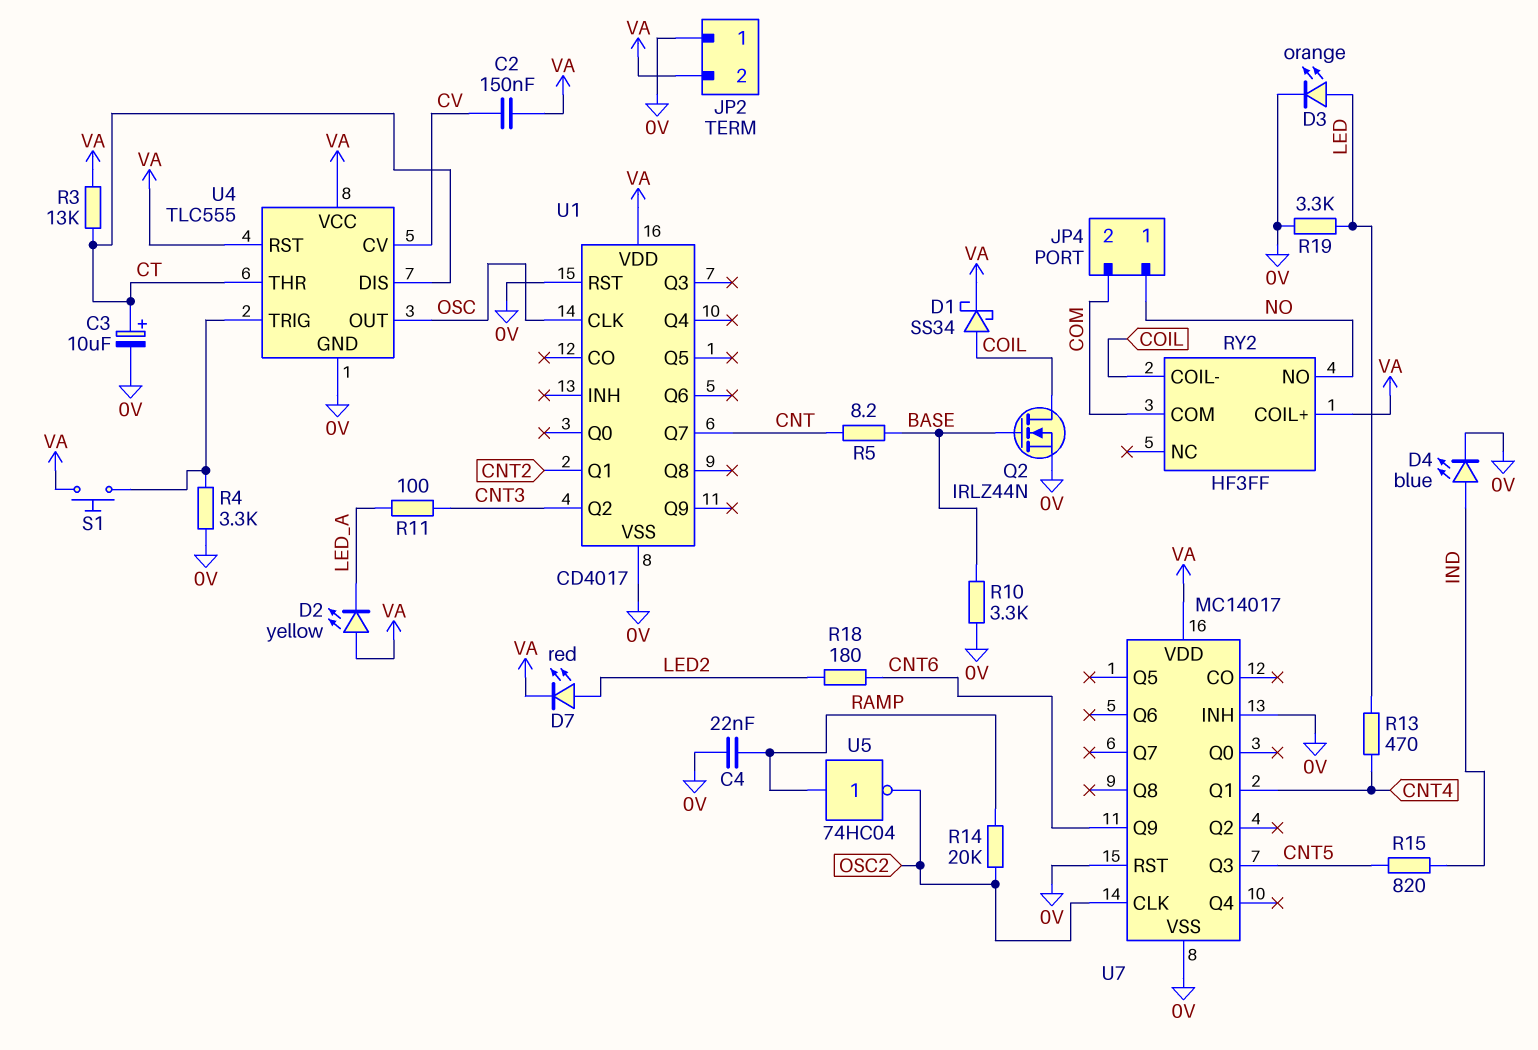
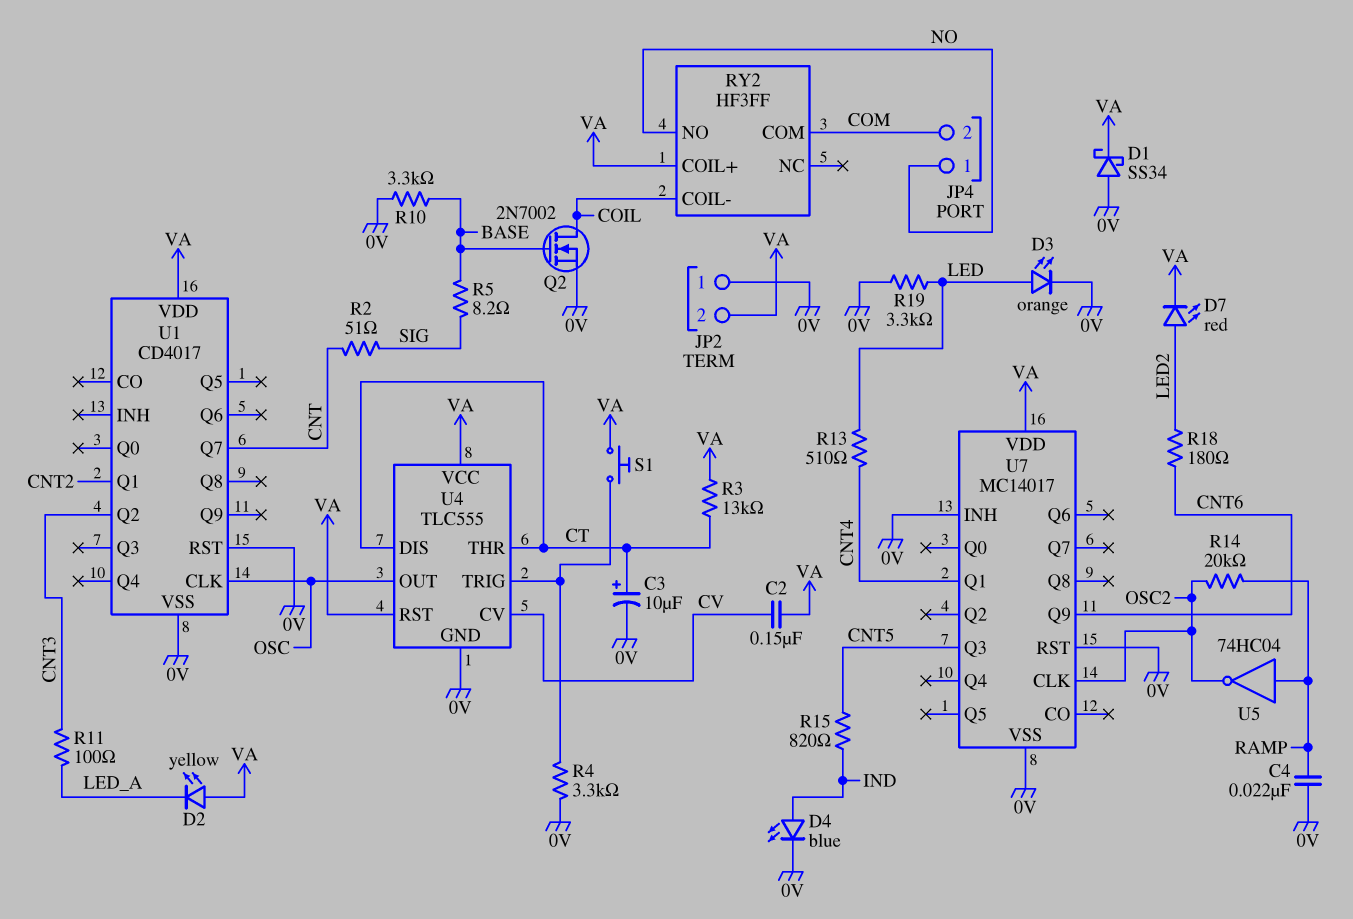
D1: schottky SS34 (A COIL, K VA) -> schottky SS34 (A 0V, K VA)
Q2: NMOS IRLZ44N (G BASE, D COIL, S 0V) -> NMOS 2N7002 (G BASE, D COIL, S 0V)
R2: none -> 51 (CNT, SIG)
R5: 8.2 (BASE, CNT) -> 8.2 (BASE, SIG)
R13: 470 (CNT4, LED) -> 510 (CNT4, LED)

